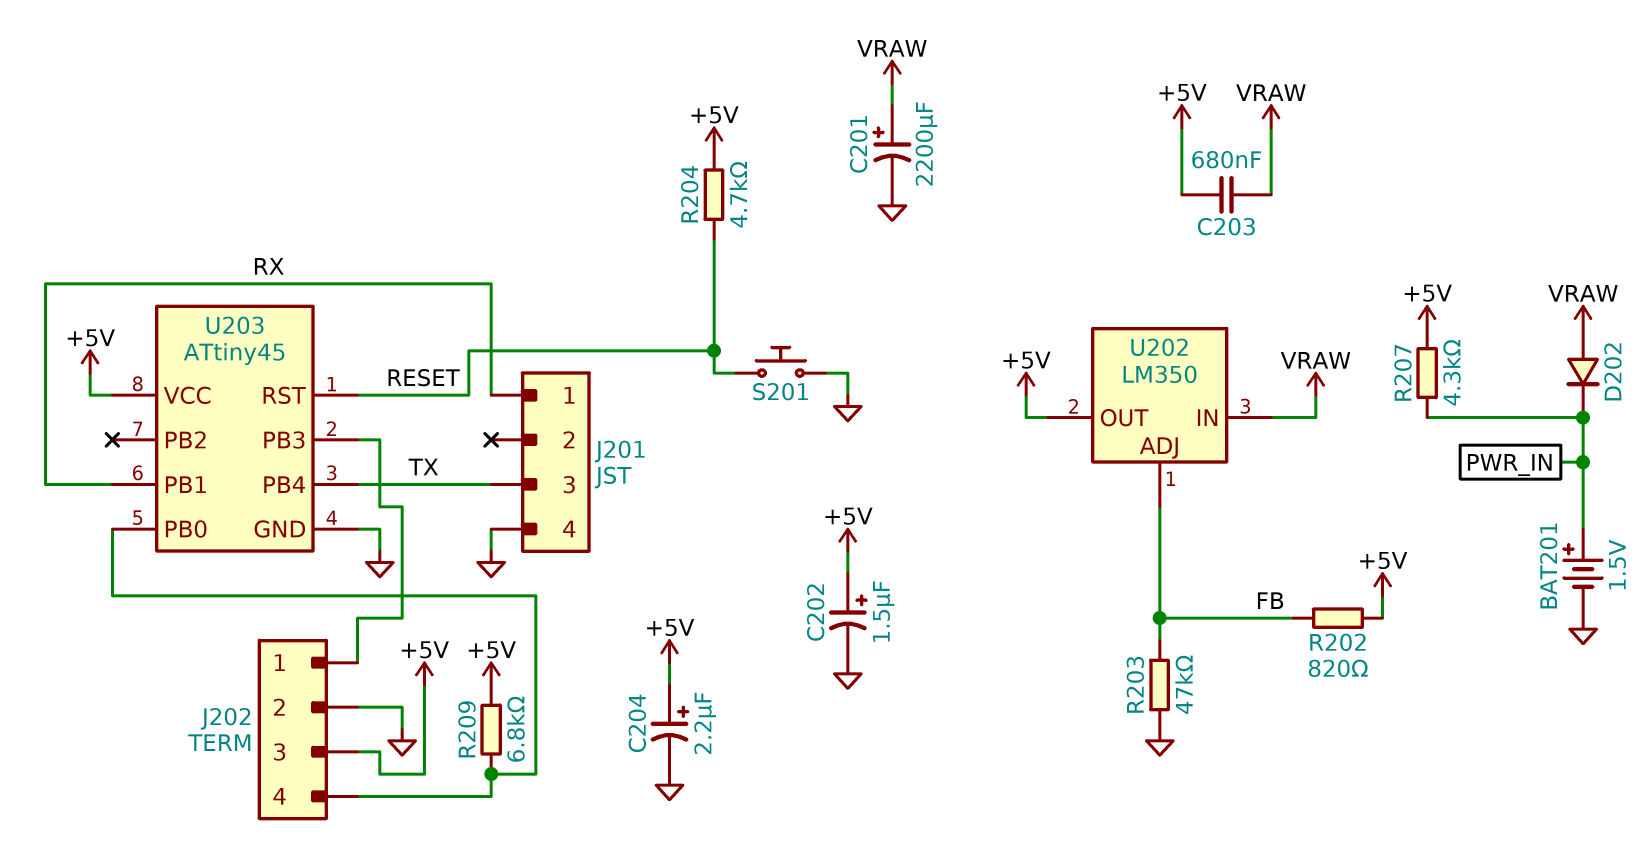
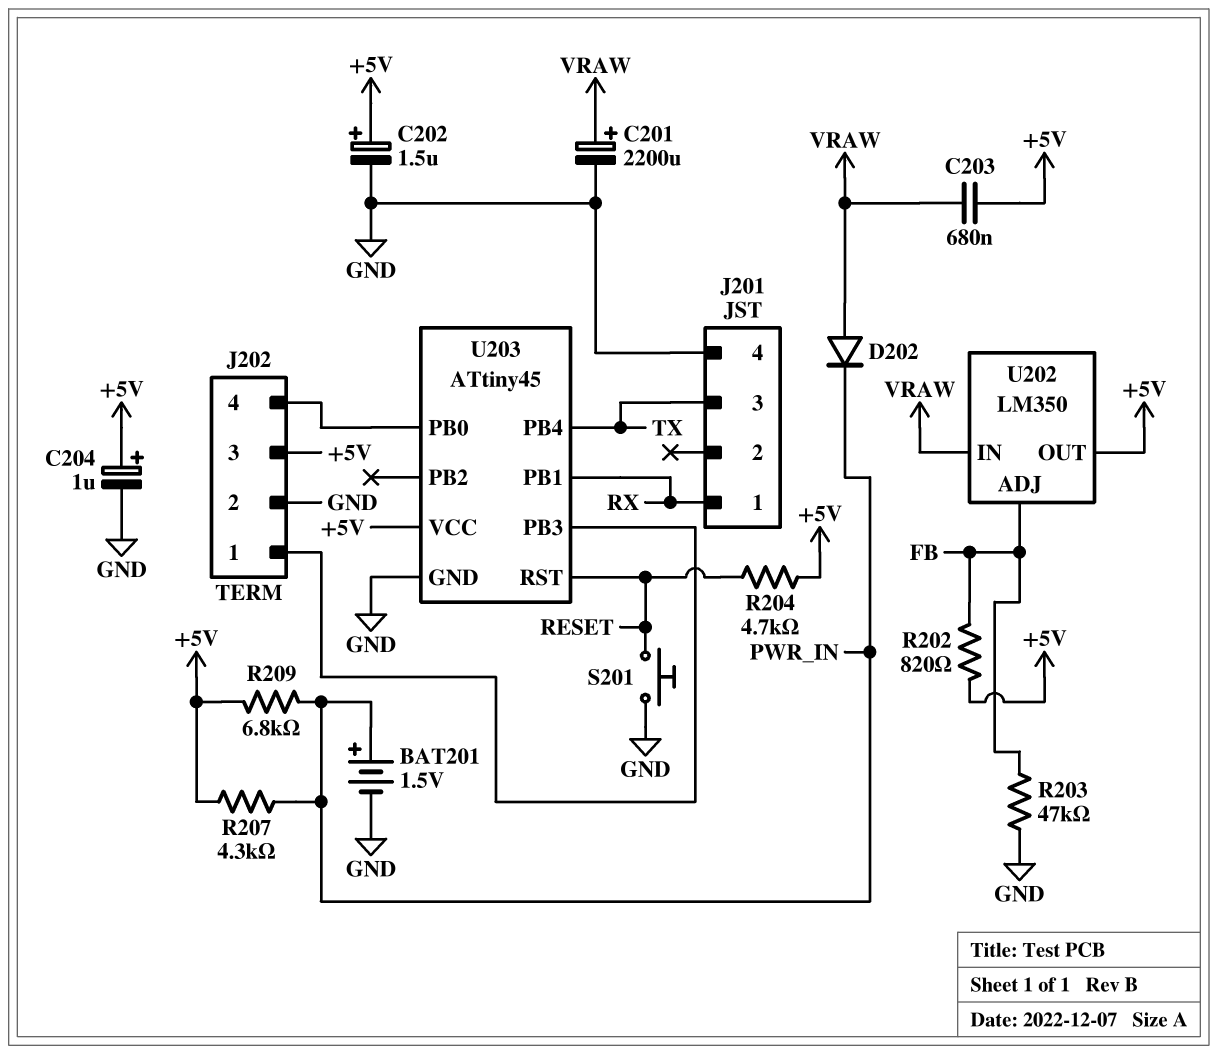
C204: 2.2uF (plus +5V, minus GND) -> 1uF (plus +5V, minus GND)
R209: 6.8k (+5V, J202/4) -> 6.8k (+5V, PWR_IN)

